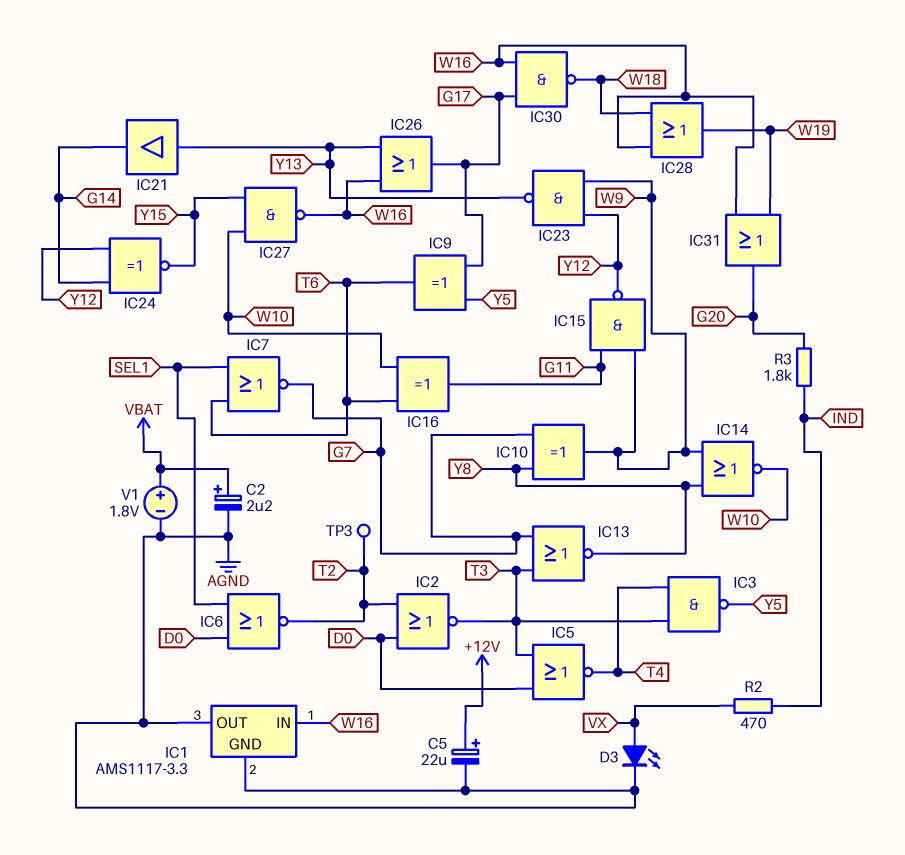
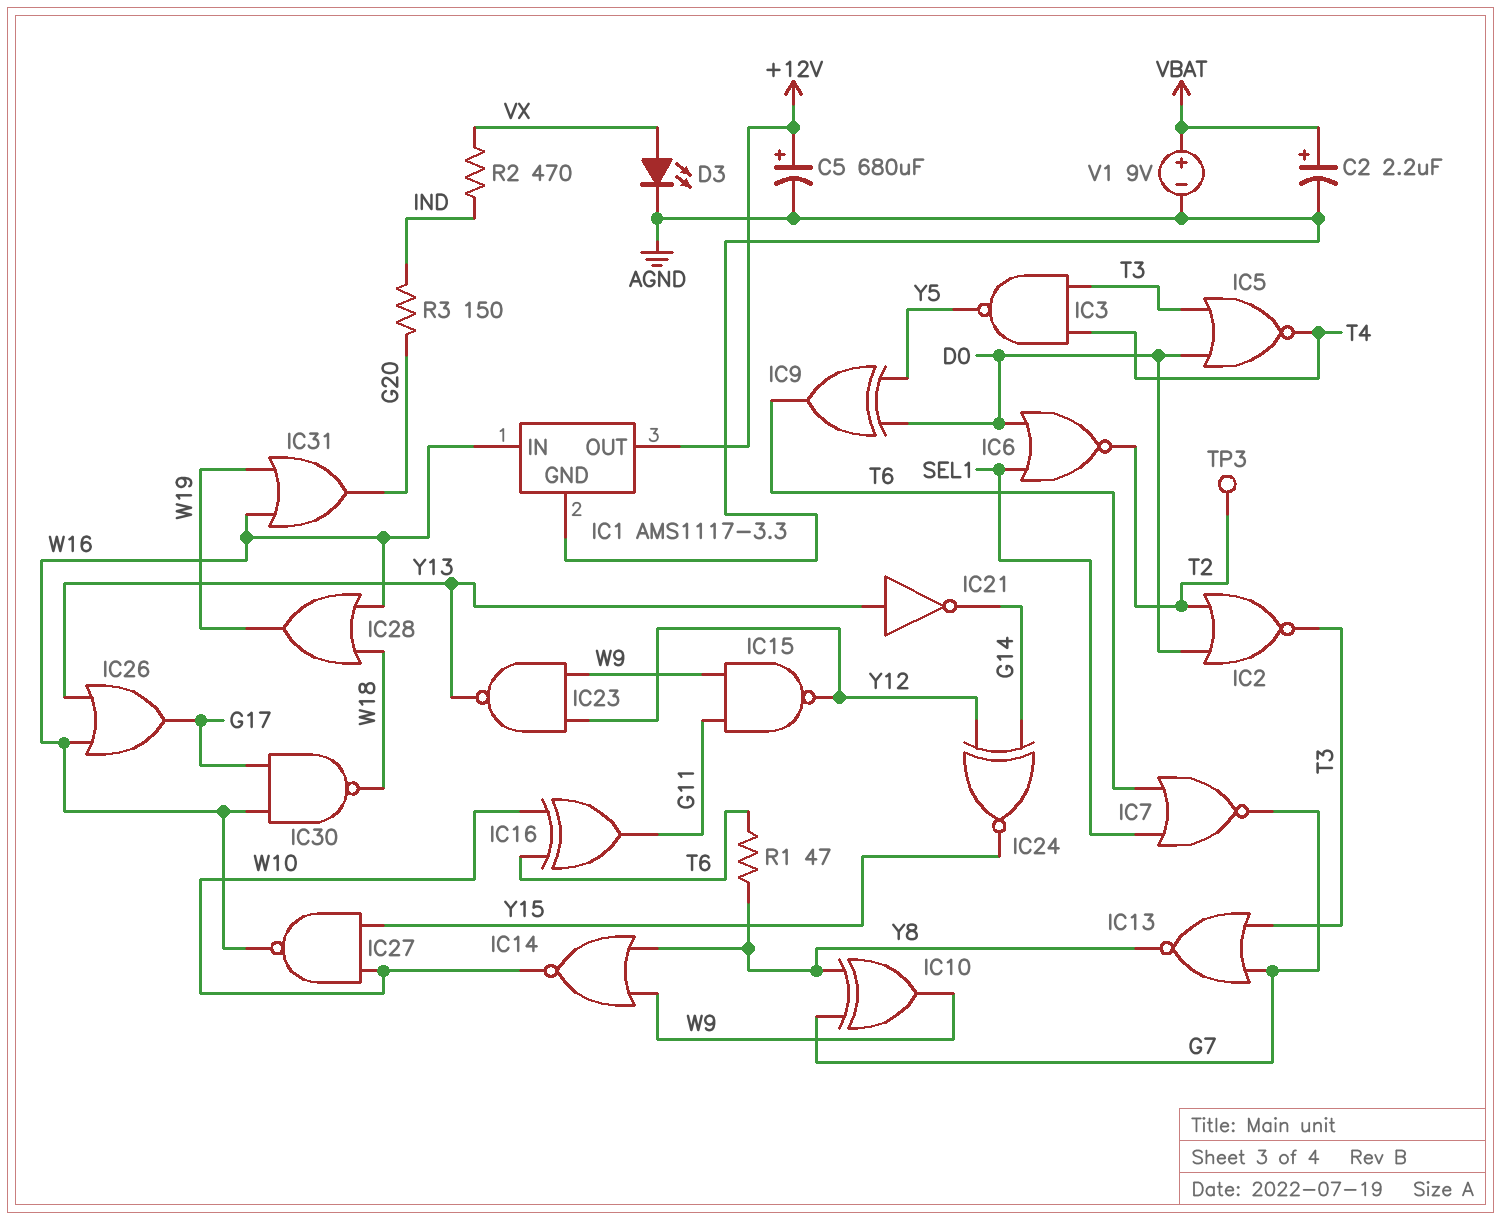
C5: 22uF (plus +12V, minus AGND) -> 680uF (plus +12V, minus AGND)
IC1 pin OUT: AGND -> +12V
IC9: XOR (in G17, in Y5, out T6) -> XOR (in D0, in Y5, out T6)
IC21: buffer (in Y13, out G14) -> NOT (in Y13, out G14)
R1: none -> 47 (T6, Y8)
R3: 1.8k (G20, IND) -> 150 (G20, IND)
V1: 1.8V (plus VBAT, minus AGND) -> 9V (plus VBAT, minus AGND)

